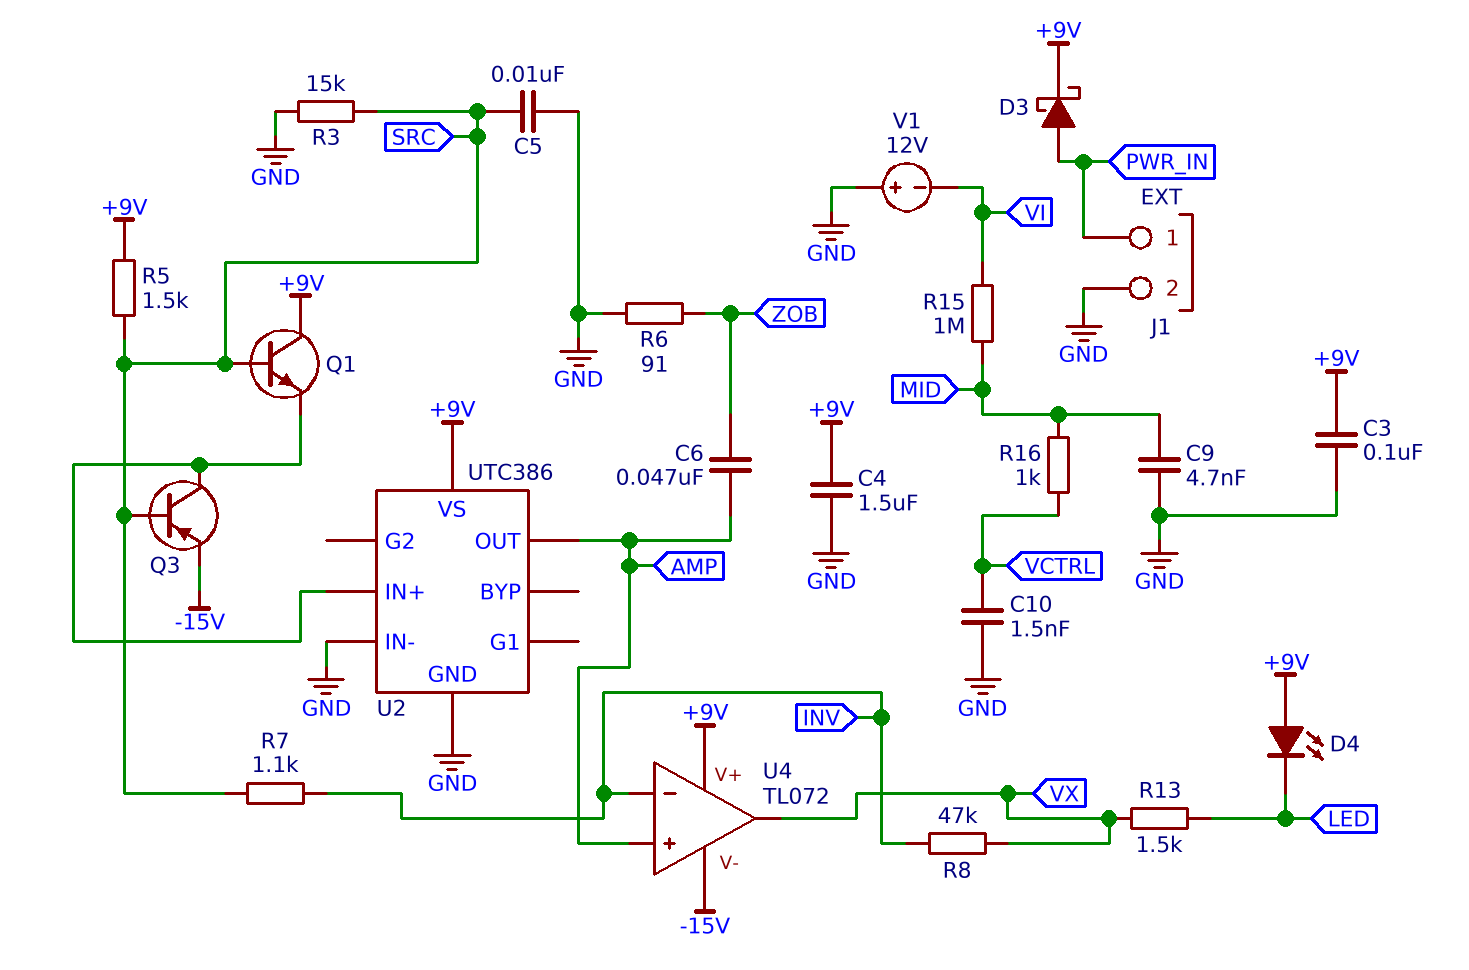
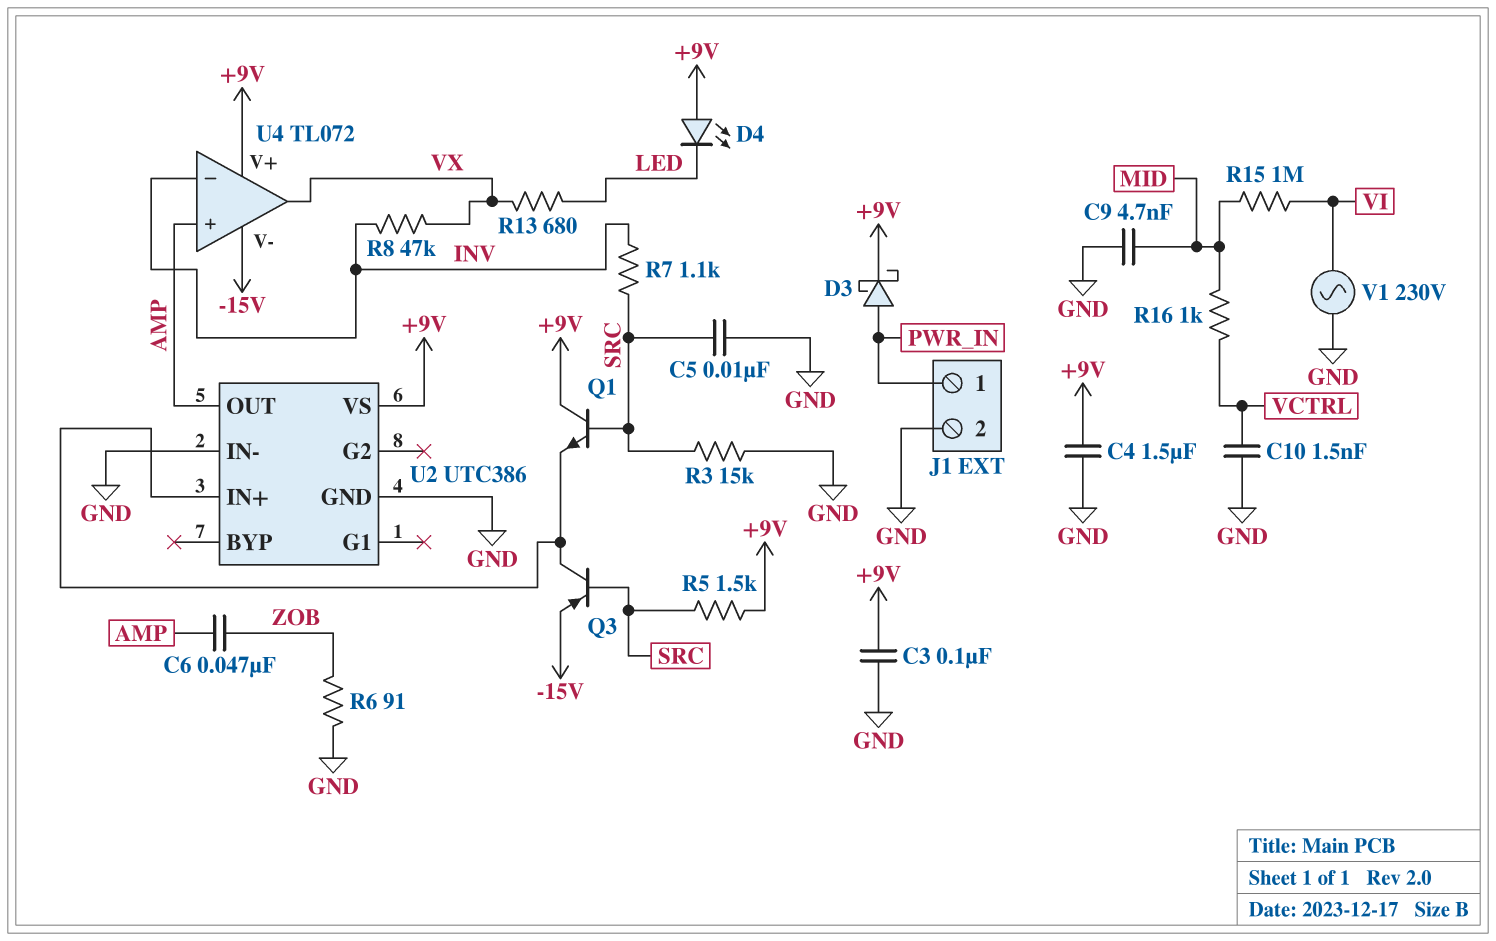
R13: 1.5k (LED, VX) -> 680 (LED, VX)
V1: 12V (plus GND, minus VI) -> AC 230V (GND, VI)

